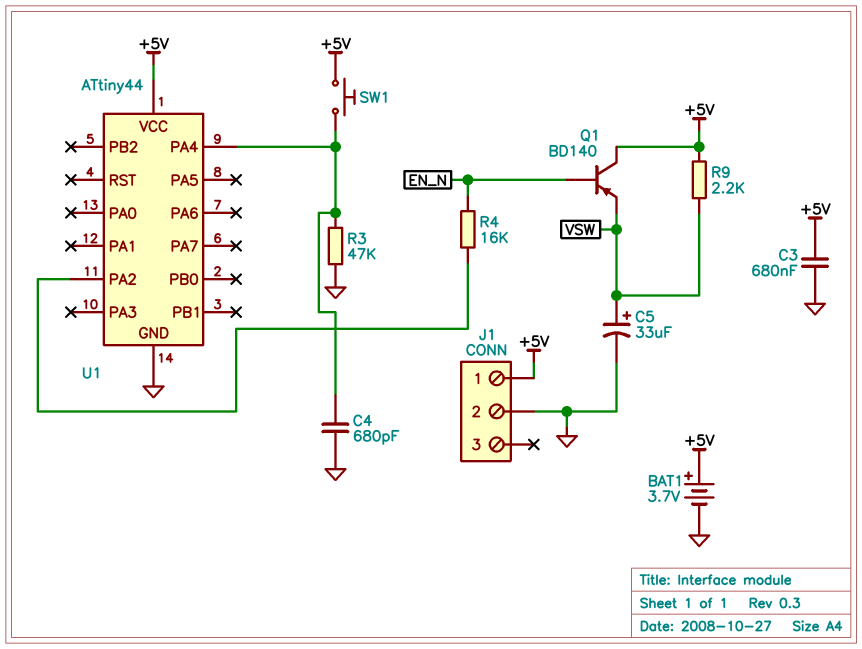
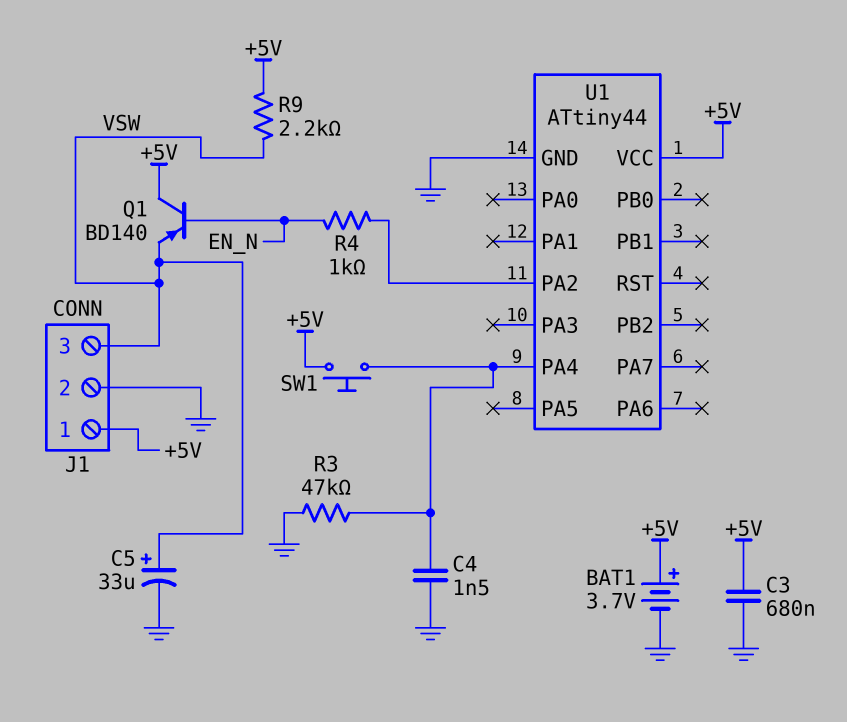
C4: 680pF (GND, U1/PA4) -> 1.5nF (GND, U1/PA4)
J1 pin 3: none -> VSW
R4: 16k (EN_N, U1/PA2) -> 1k (EN_N, U1/PA2)

